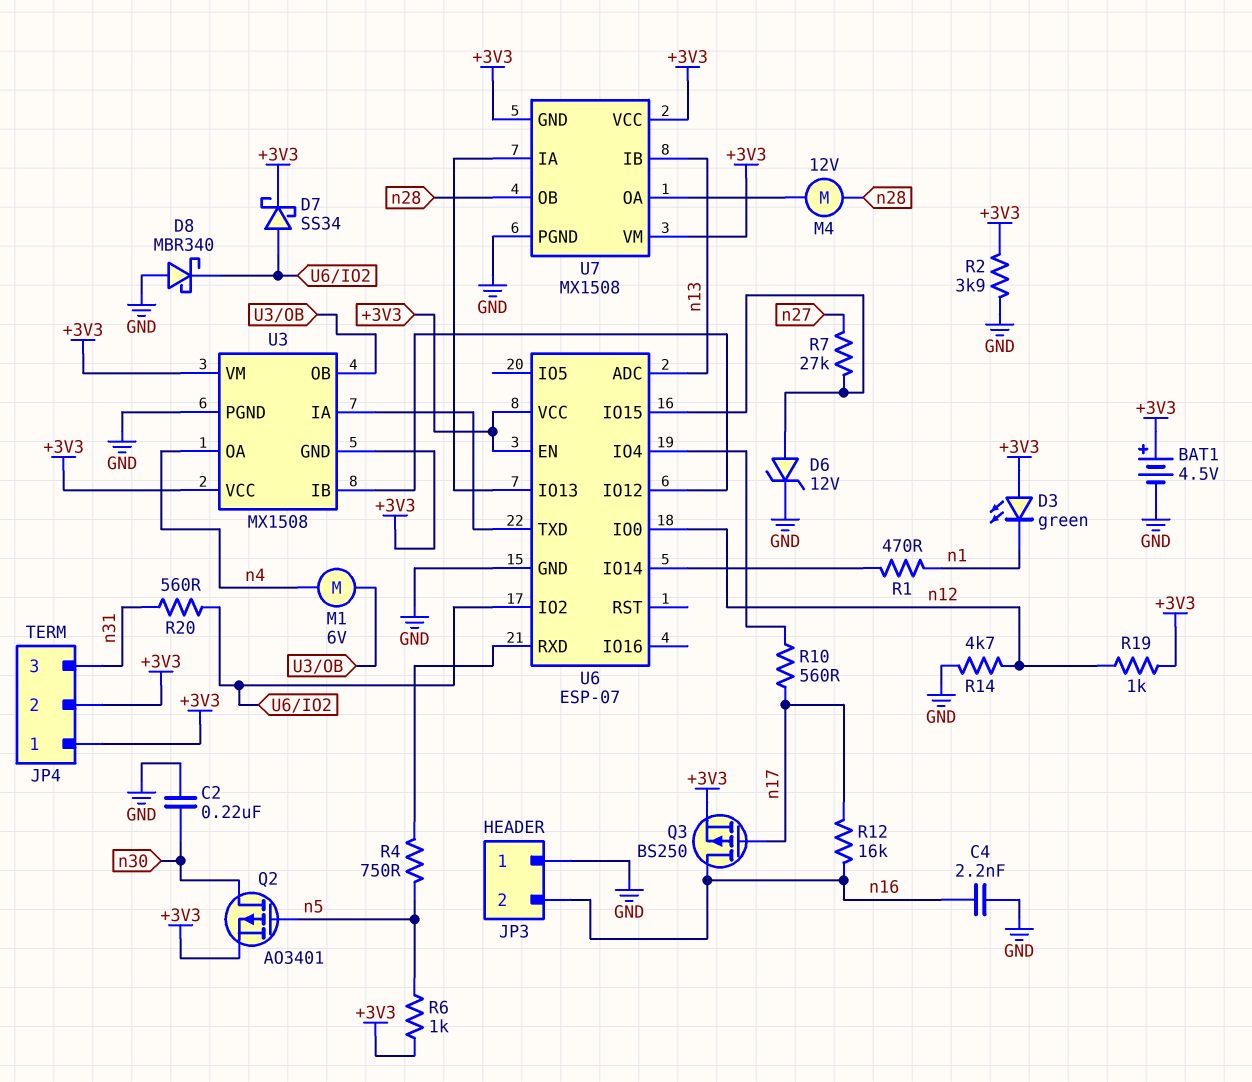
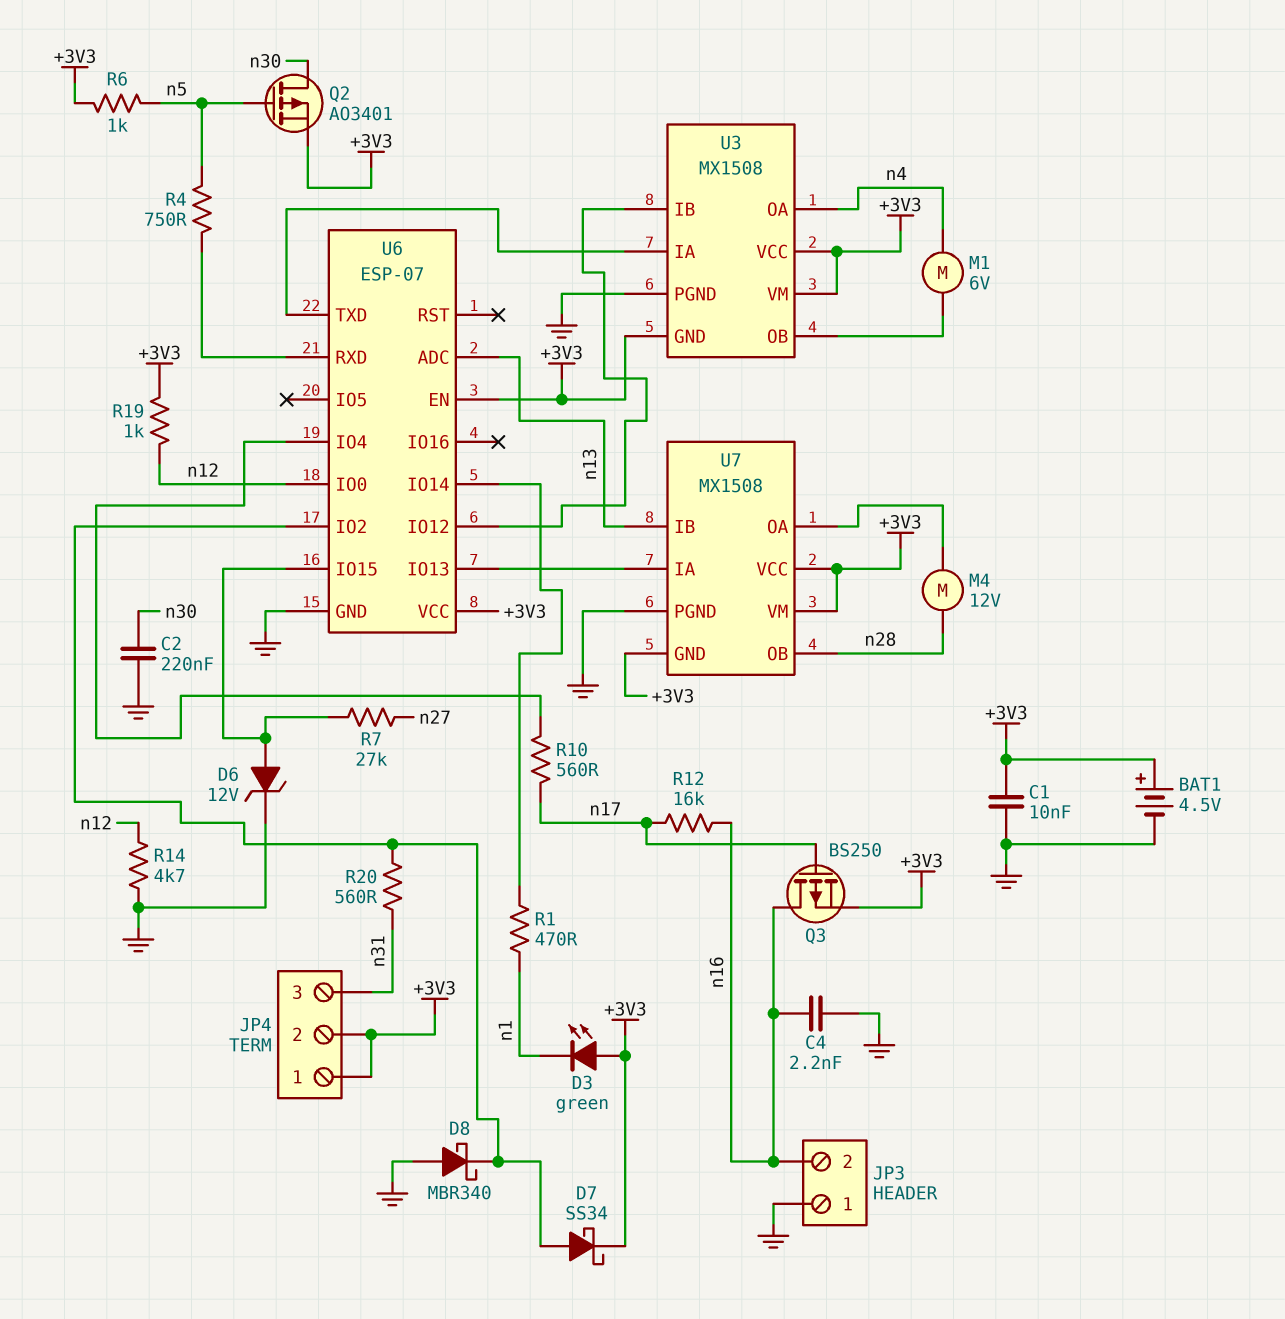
C1: none -> 10nF (+3V3, GND)
R2: 3.9k (+3V3, GND) -> none

